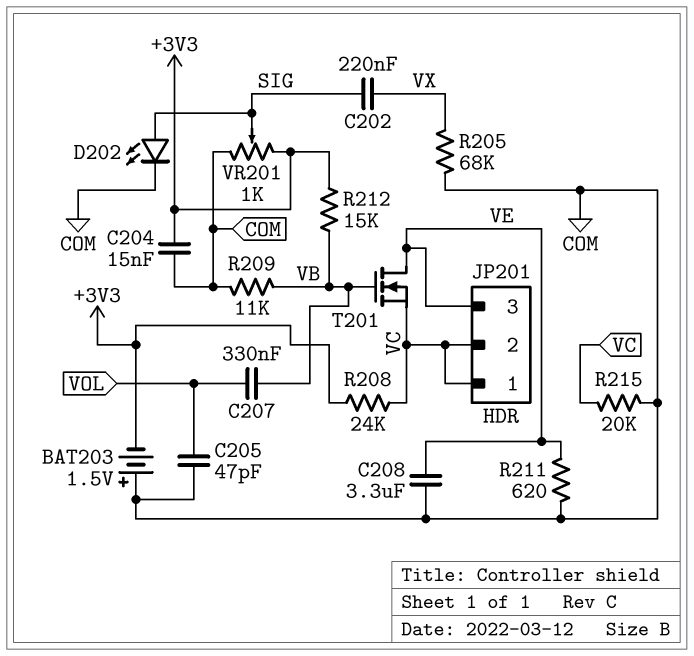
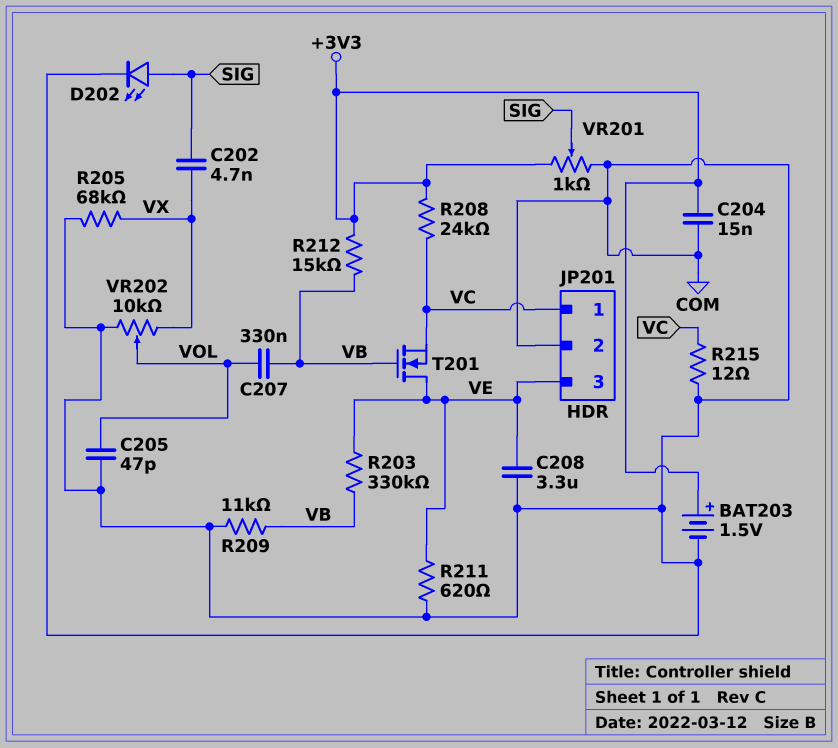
BAT203: 1.5V (plus COM, minus +3V3) -> 1.5V (plus +3V3, minus COM)
C202: 220nF (SIG, VX) -> 4.7nF (SIG, VX)
JP201 pin 2: VC -> COM
R203: none -> 330k (VB, VE)
R215: 20k (COM, VC) -> 12 (COM, VC)
VR202: none -> 10k (COM, VX, wiper VOL)

